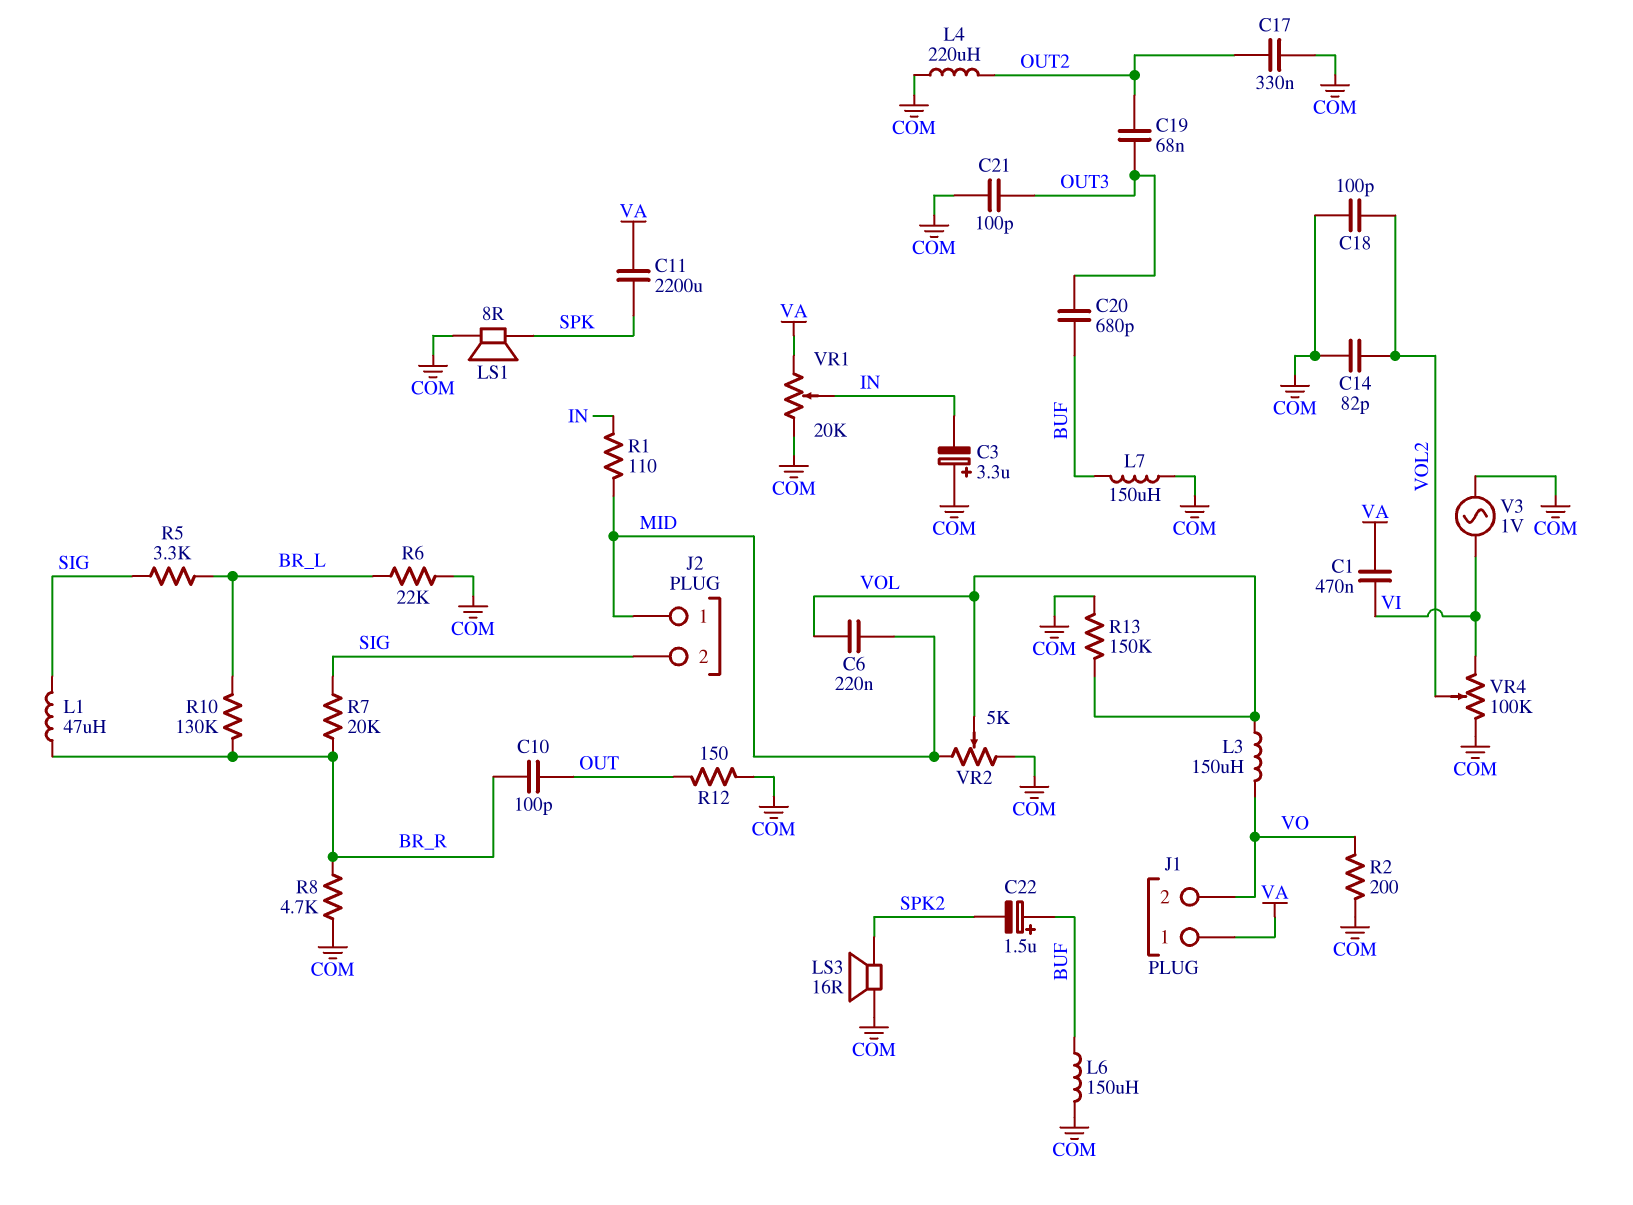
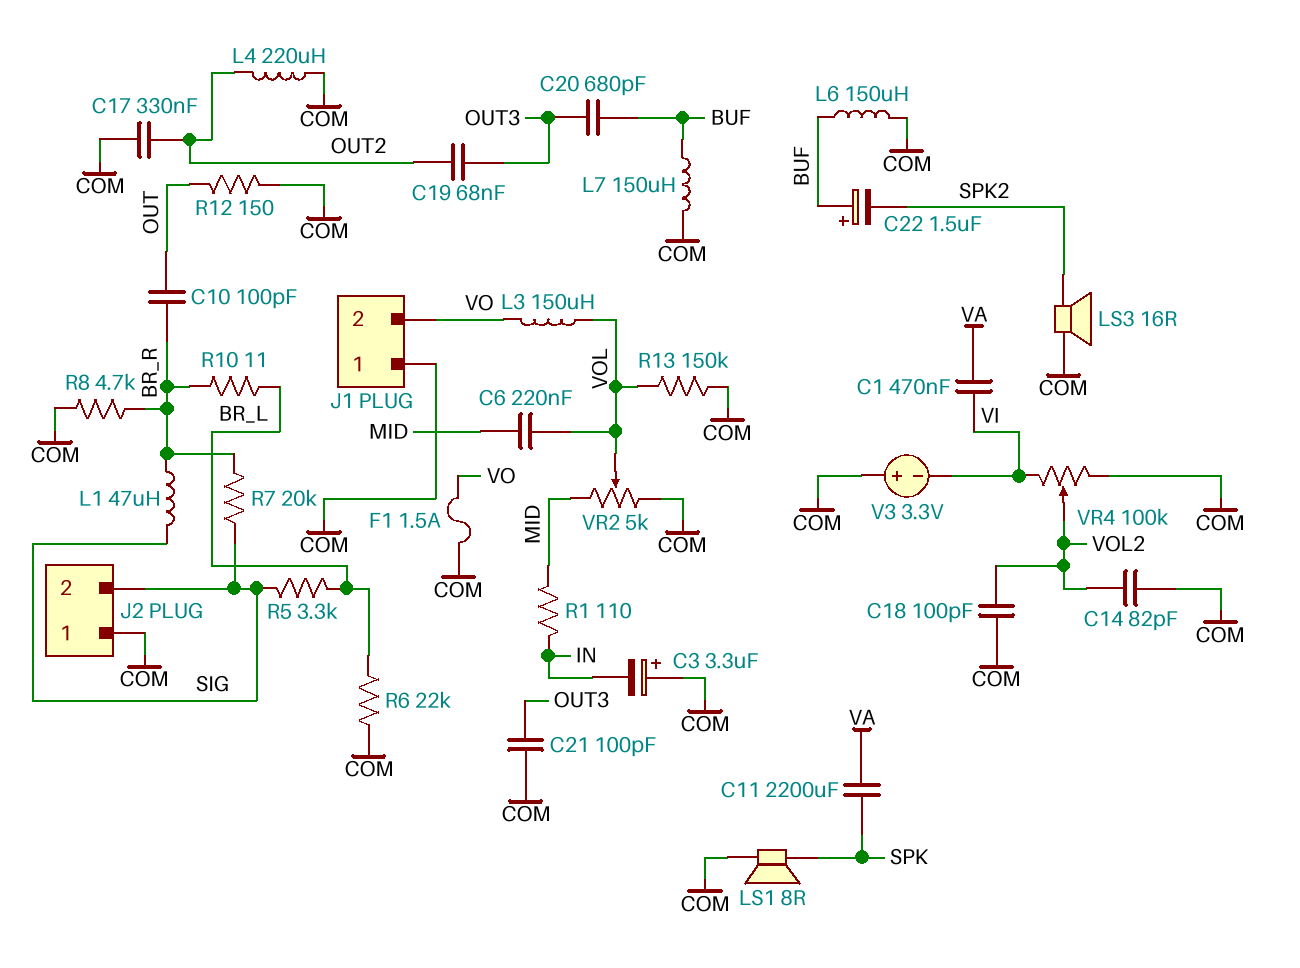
F1: none -> 1.5A (COM, VO)
J1 pin 1: VA -> COM
J2 pin 1: MID -> COM
R2: 200 (COM, VO) -> none
R10: 130k (BR_L, BR_R) -> 11 (BR_L, BR_R)
V3: AC 1V (COM, VI) -> 3.3V (plus COM, minus VI)
VR1: 20k (COM, VA, wiper IN) -> none

